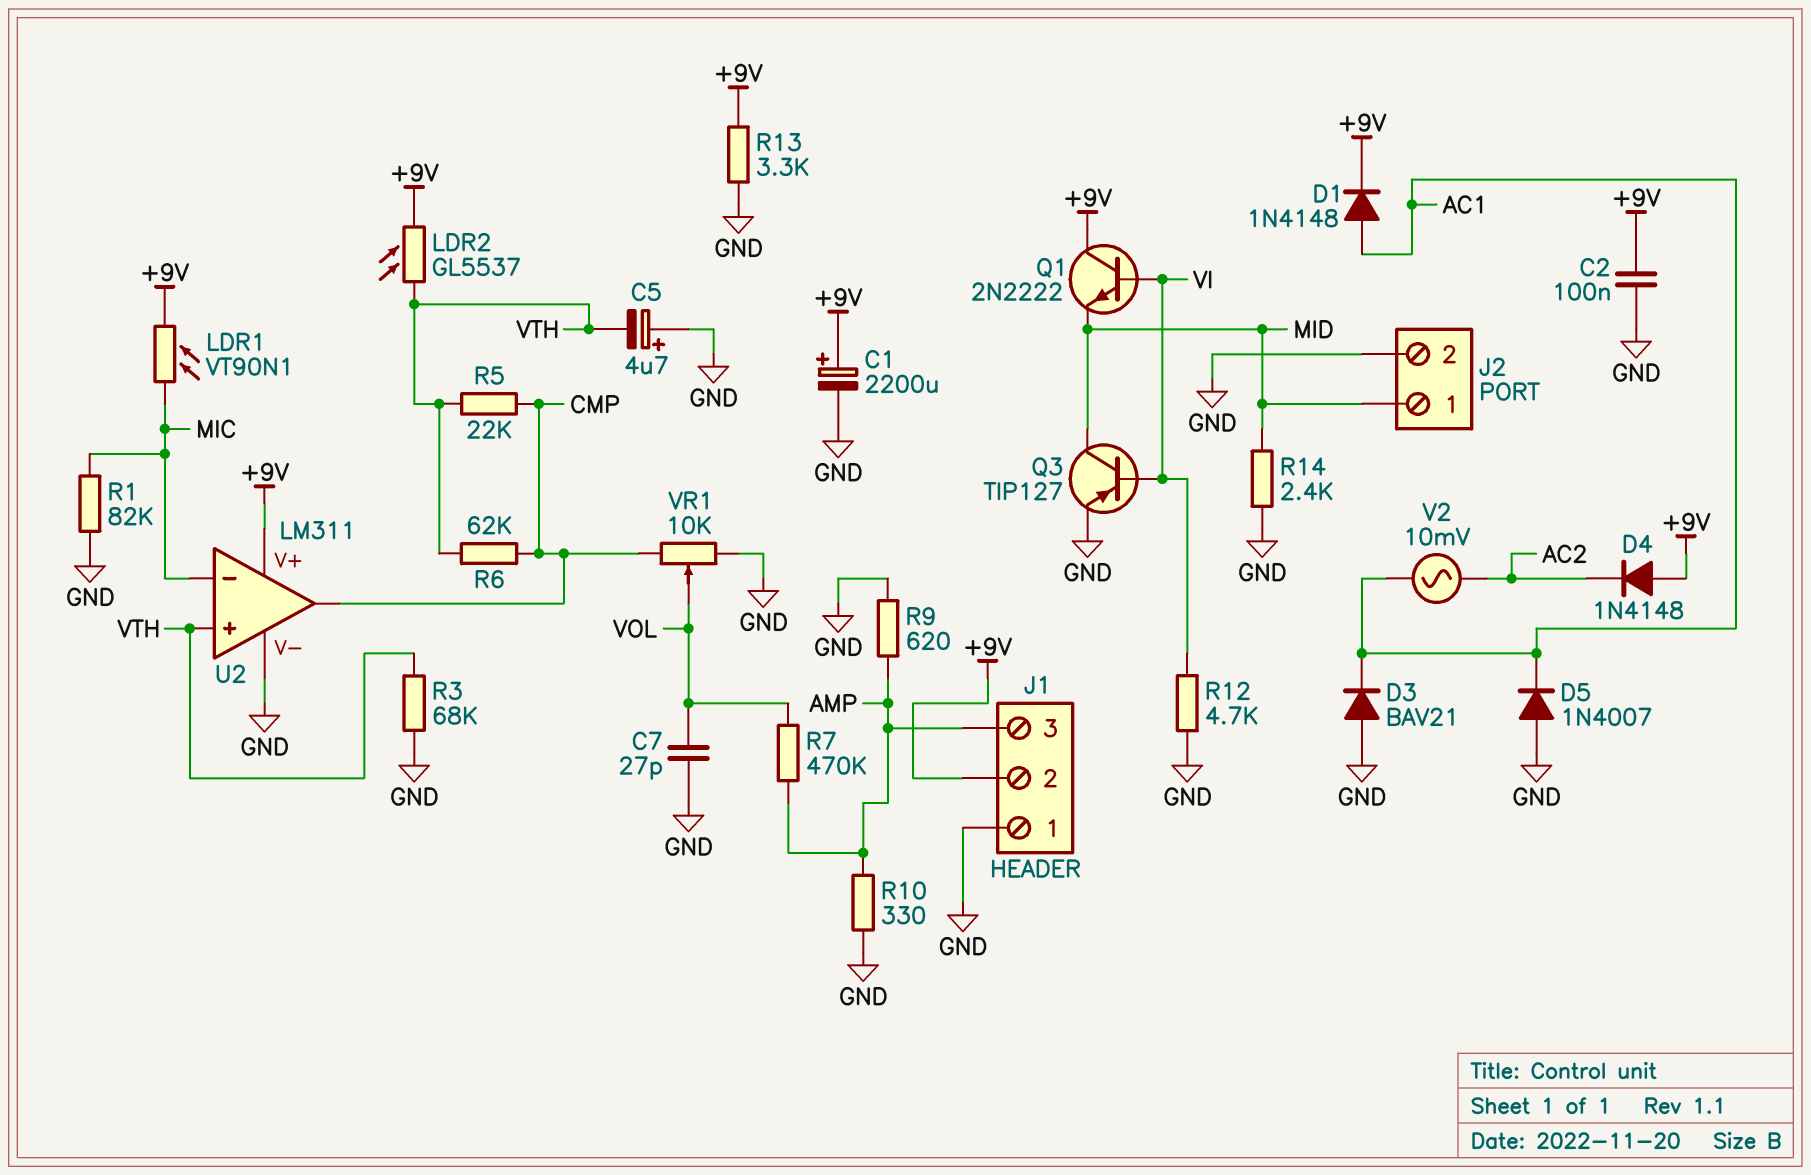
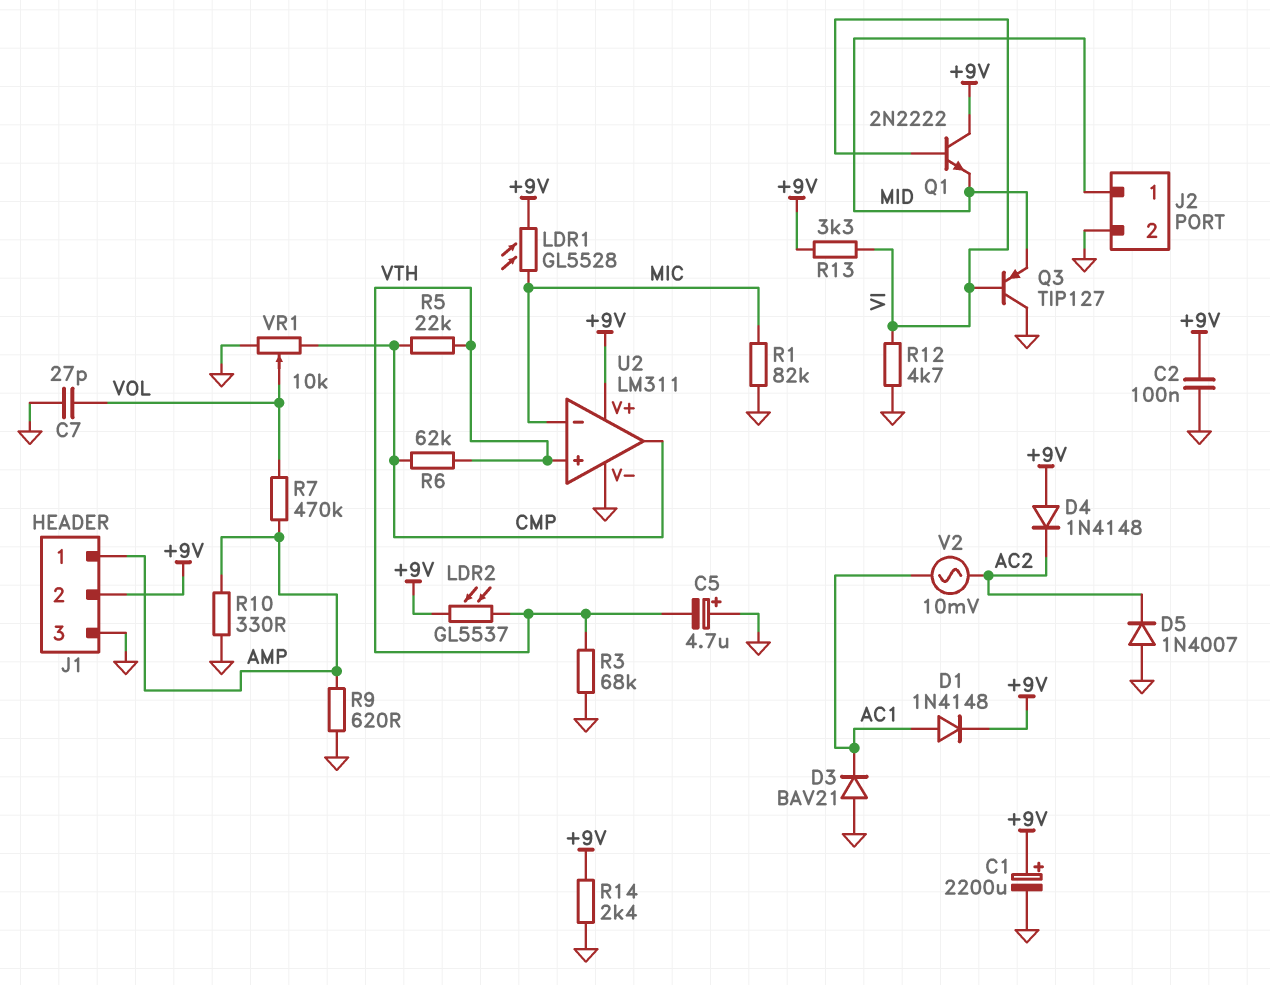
D5: diode 1N4007 (A GND, K AC1) -> diode 1N4007 (A GND, K AC2)
J1 pin 1: GND -> AMP
J1 pin 3: AMP -> GND
LDR1: VT90N1 (+9V, MIC) -> GL5528 (+9V, MIC)
Q3: PNP TIP127 (B VI, C MID, E GND) -> PNP TIP127 (B VI, C GND, E MID)
R13: 3.3k (+9V, GND) -> 3.3k (+9V, VI)
R14: 2.4k (GND, MID) -> 2.4k (+9V, GND)

